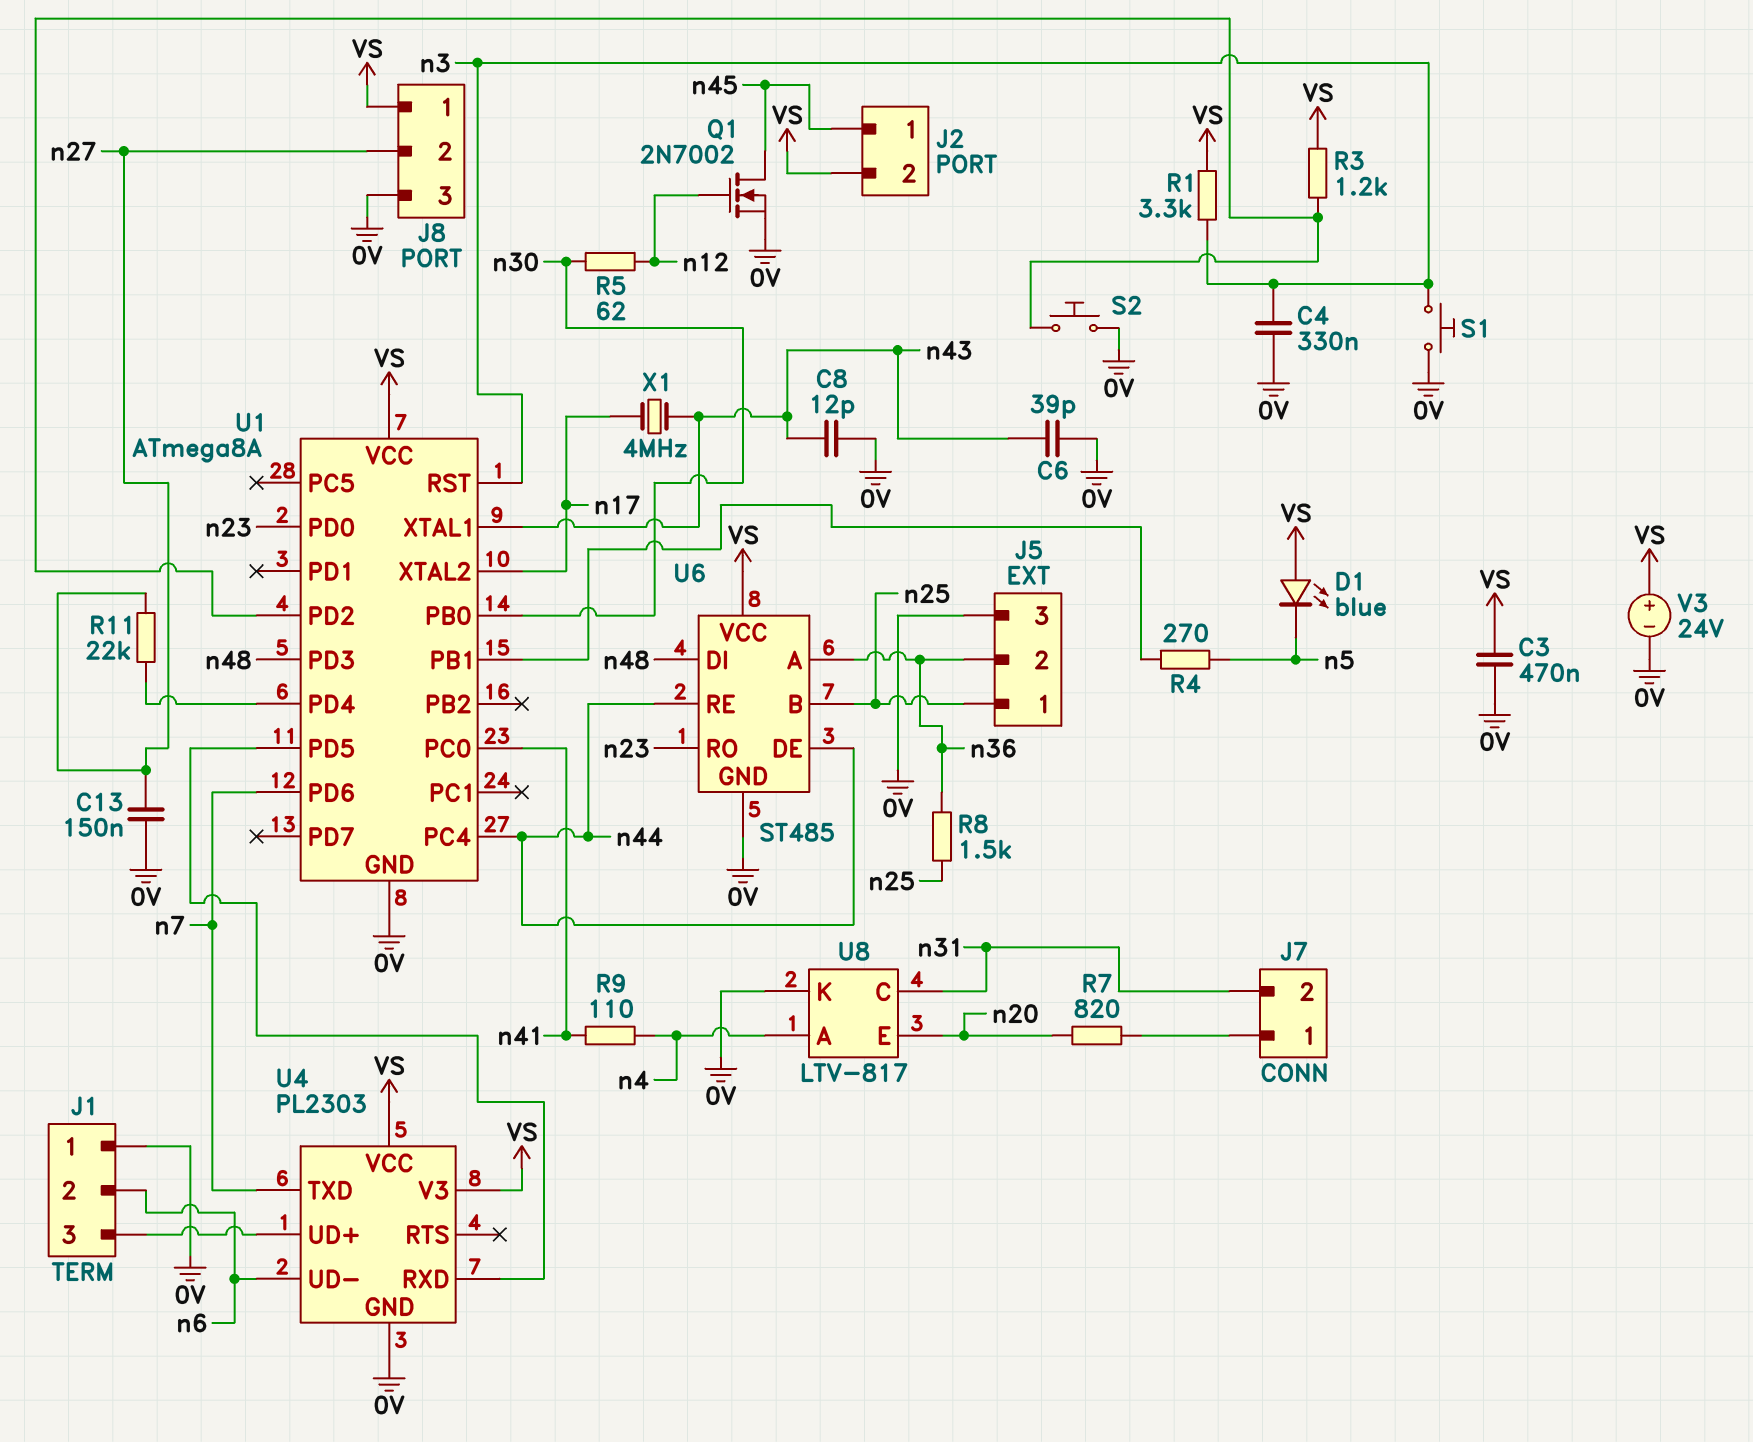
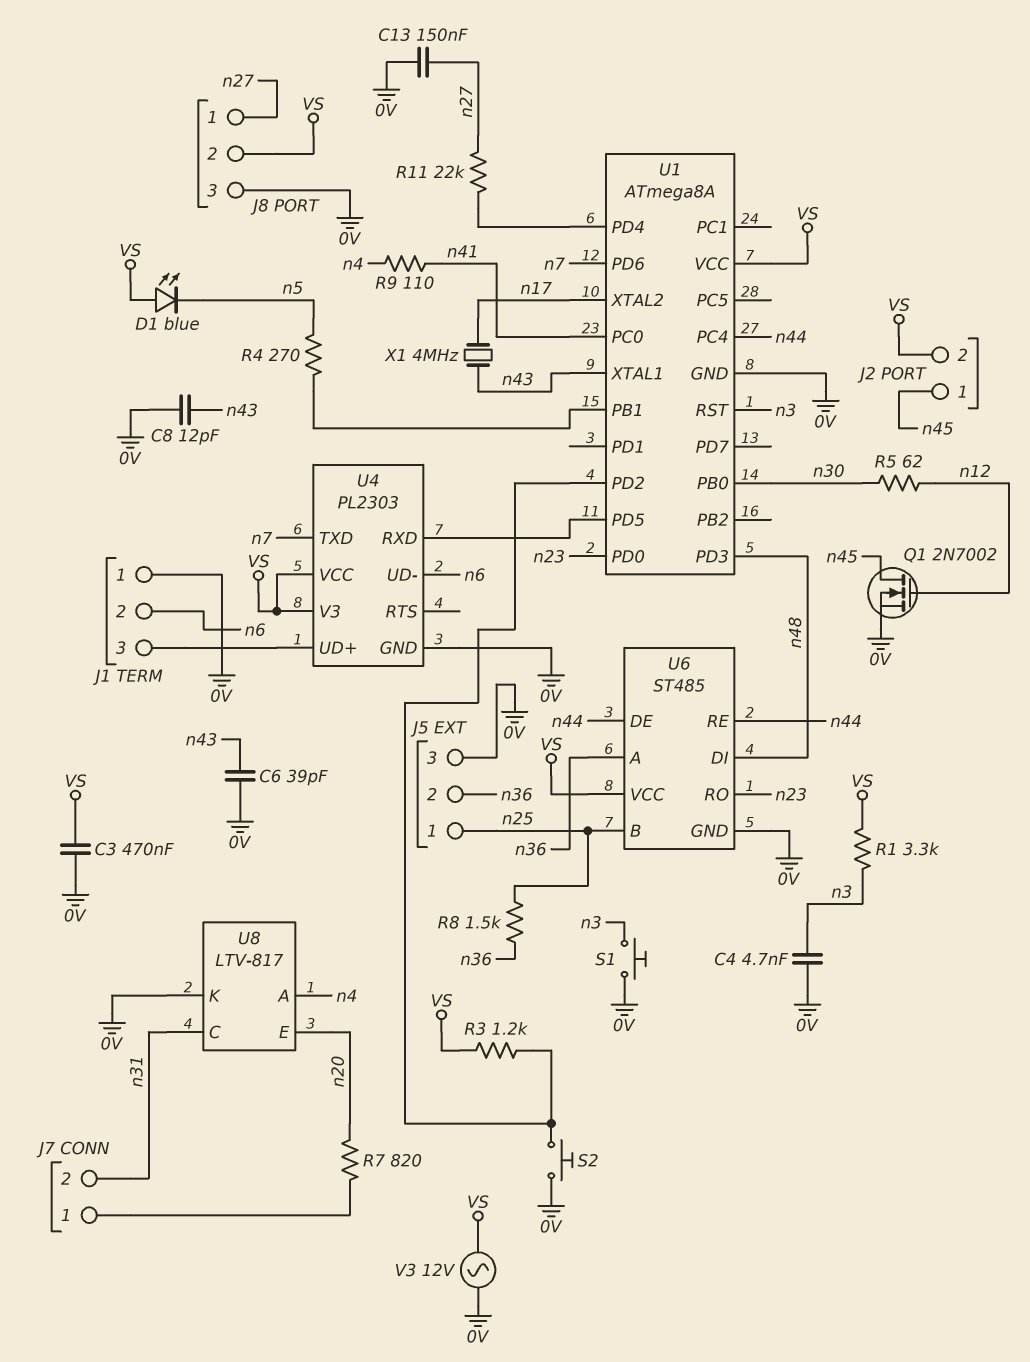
C4: 330nF (0V, n3) -> 4.7nF (0V, n3)
J8 pin 1: VS -> n27
J8 pin 2: n27 -> VS
V3: 24V (plus VS, minus 0V) -> AC 12V (0V, VS)

